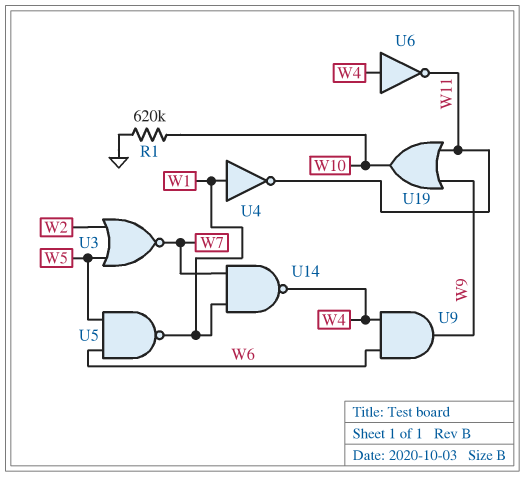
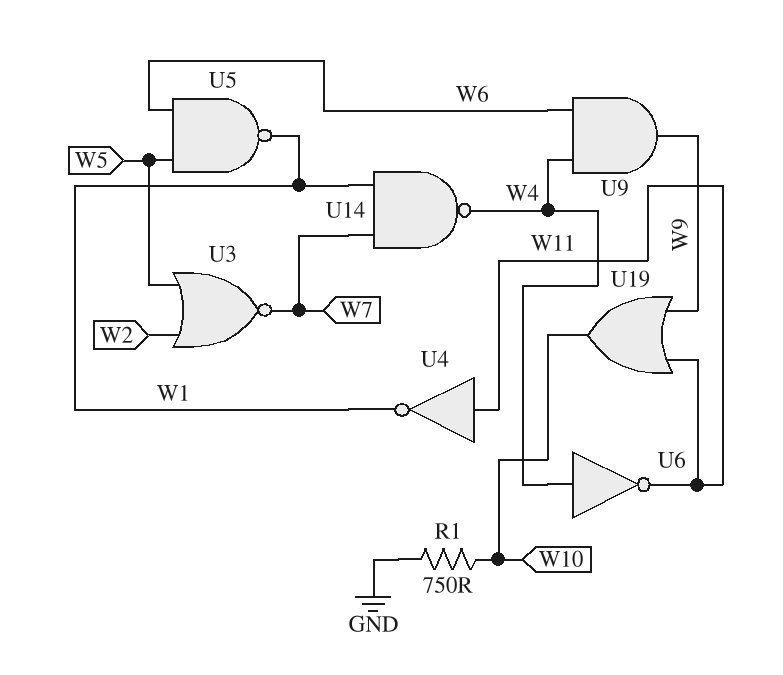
R1: 620k (GND, W10) -> 750 (GND, W10)
U4: NOT (in W1, out W11) -> NOT (in W11, out W1)

